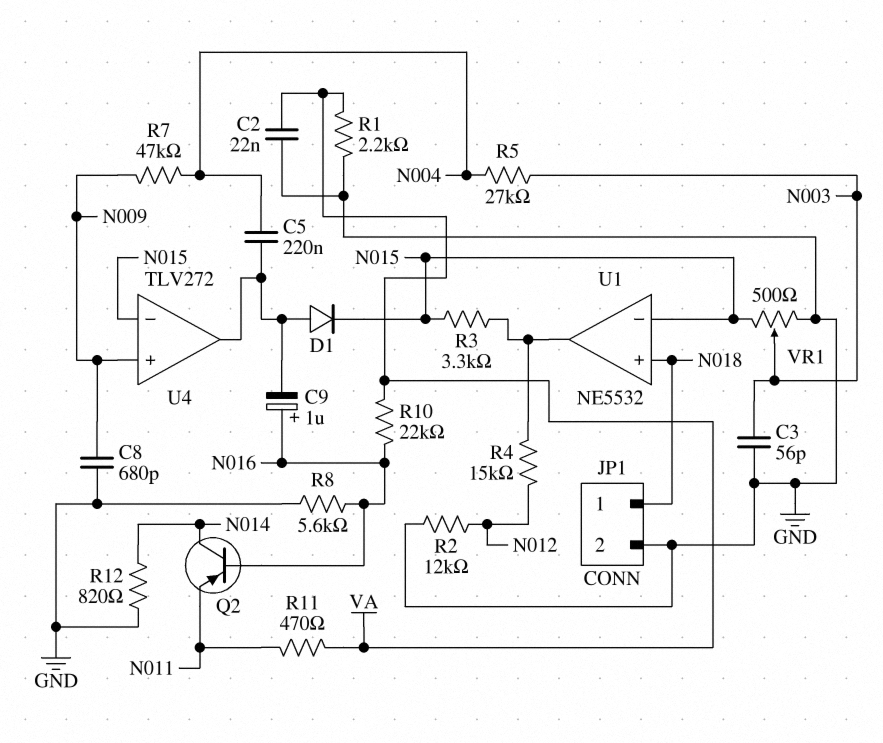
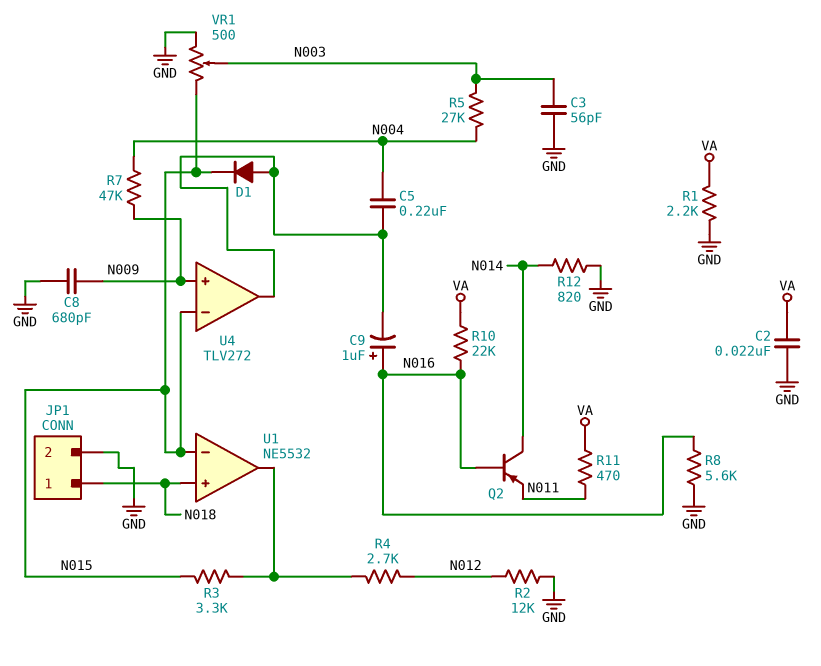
R4: 15k (N012, U1/out) -> 2.7k (N012, U1/out)

